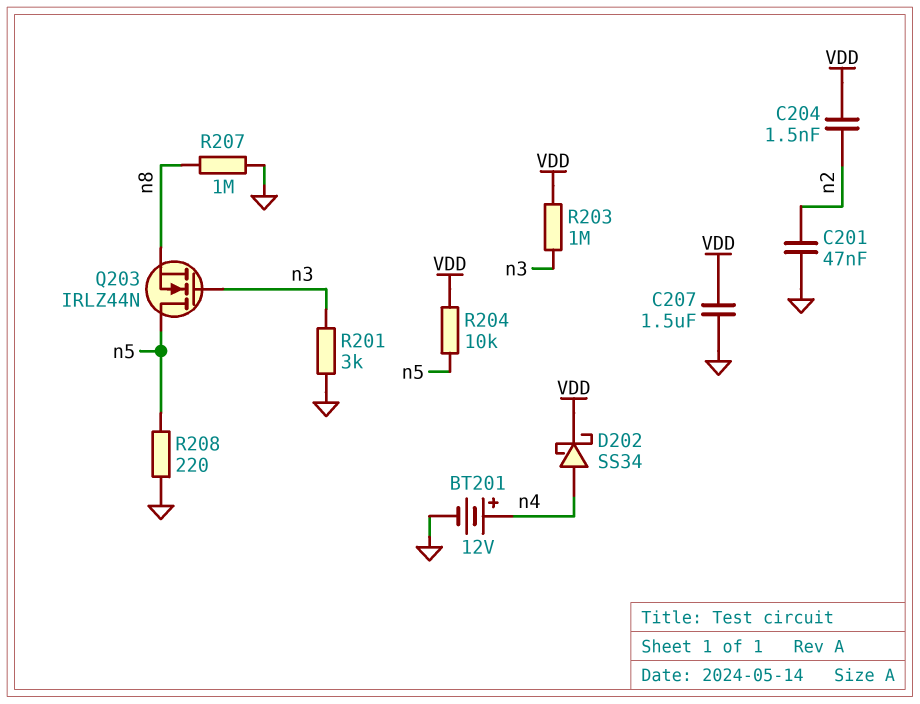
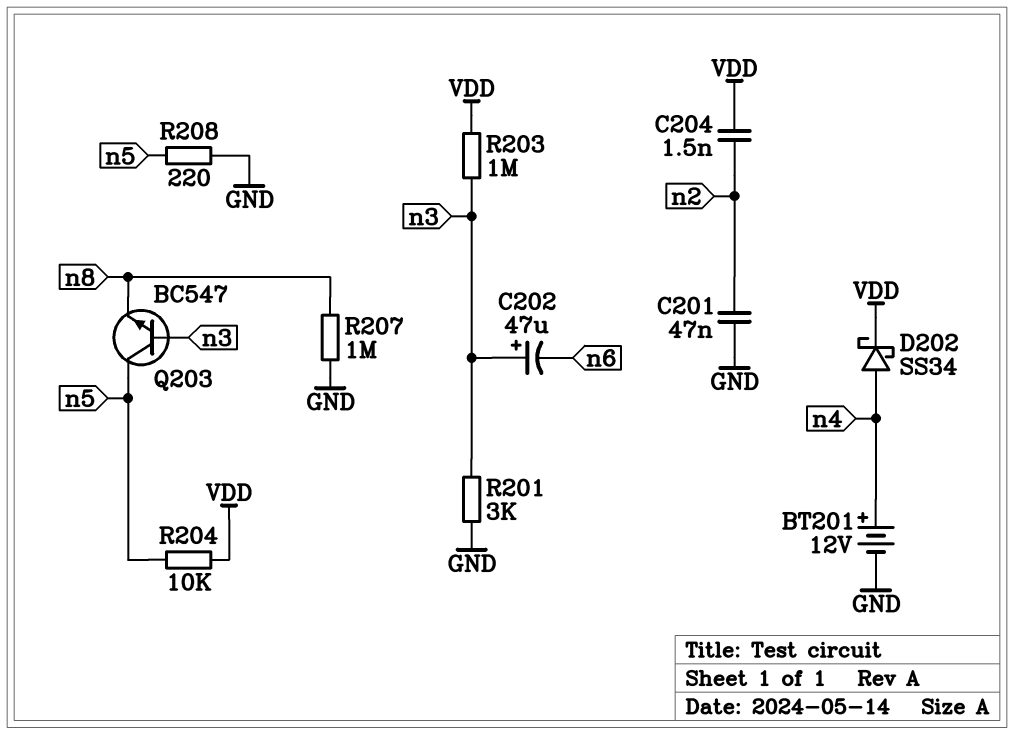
C202: none -> 47uF (plus n3, minus n6)
C207: 1.5uF (GND, VDD) -> none
Q203: NMOS IRLZ44N (G n3, D n5, S n8) -> NPN BC547 (B n3, C n5, E n8)

